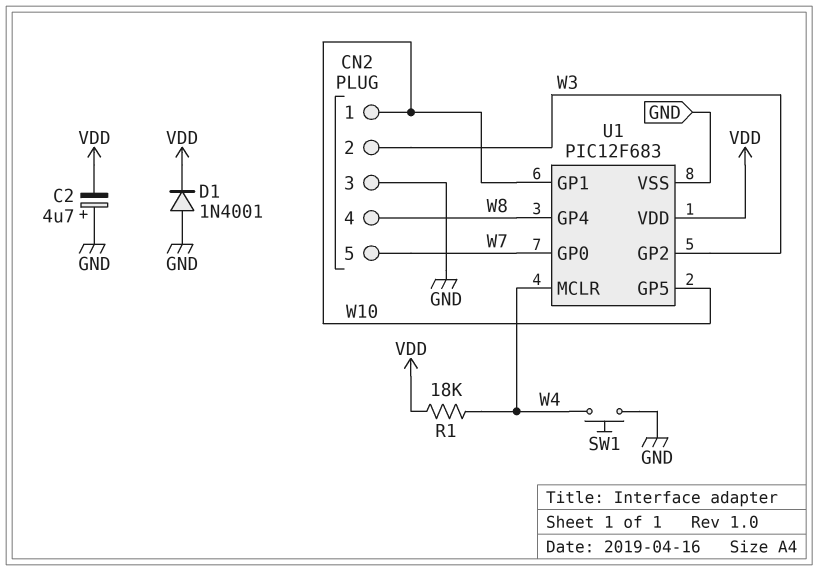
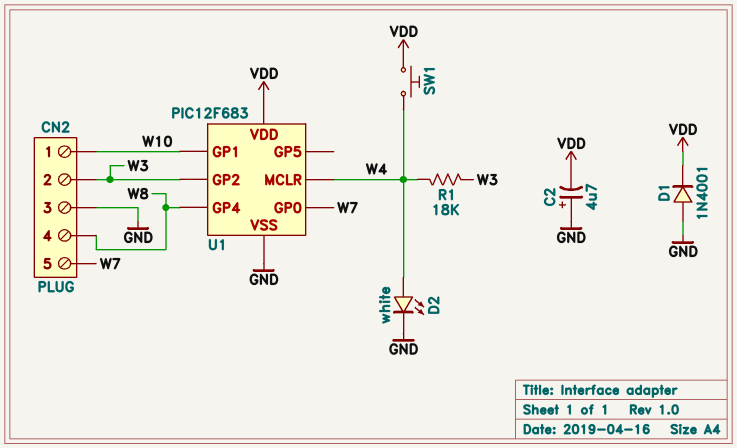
D2: none -> LED white (A W4, K GND)
R1: 18k (VDD, W4) -> 18k (W3, W4)
SW1: button (GND, W4) -> button (VDD, W4)
U1 pin GP5: W10 -> none

